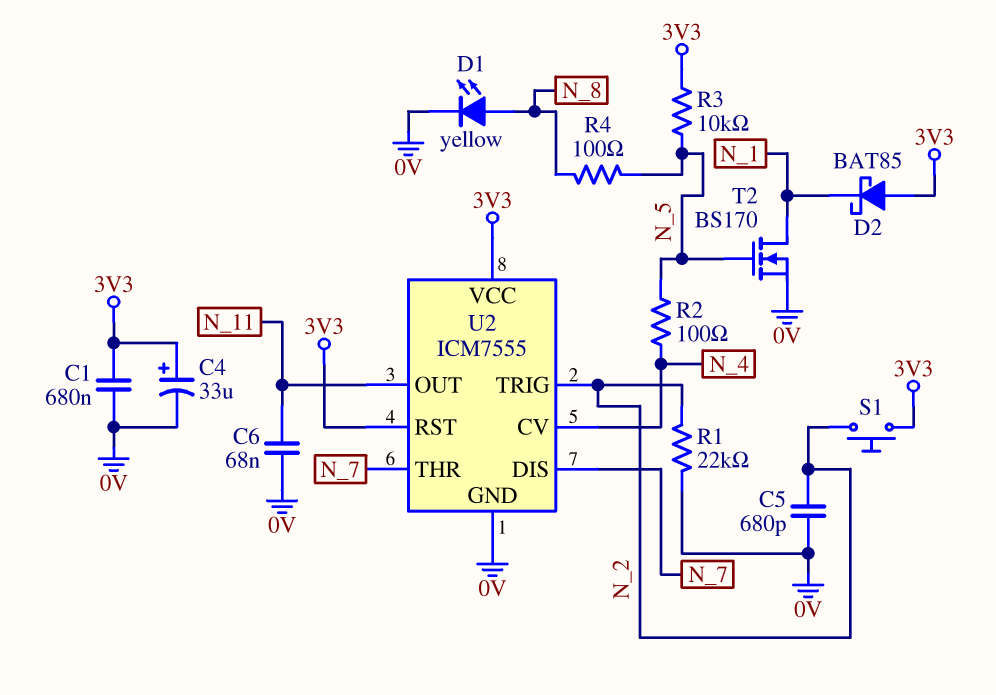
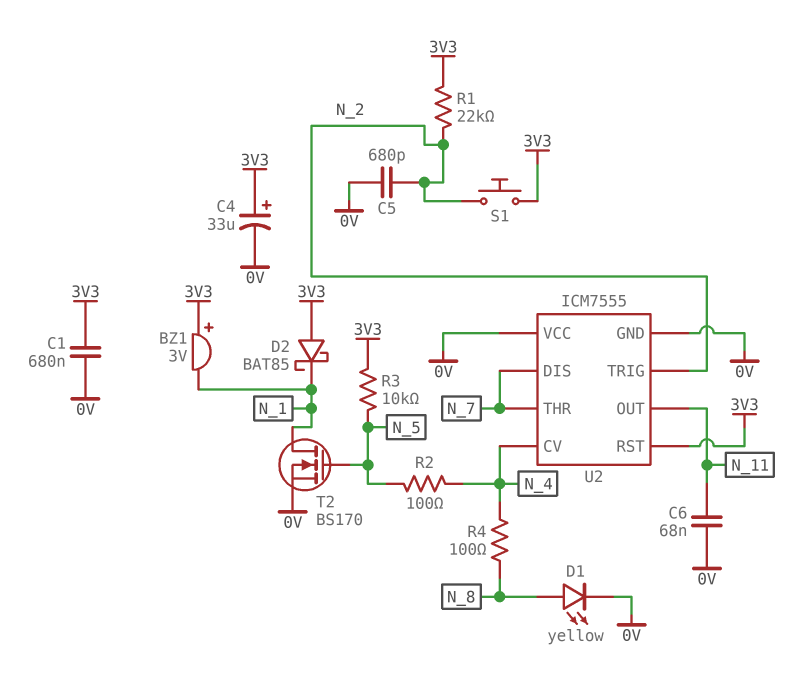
BZ1: none -> buzzer 3V (plus 3V3, minus N_1)
R1: 22k (0V, N_2) -> 22k (3V3, N_2)
R4: 100 (N_5, N_8) -> 100 (N_4, N_8)
U2 pin VCC: 3V3 -> 0V

